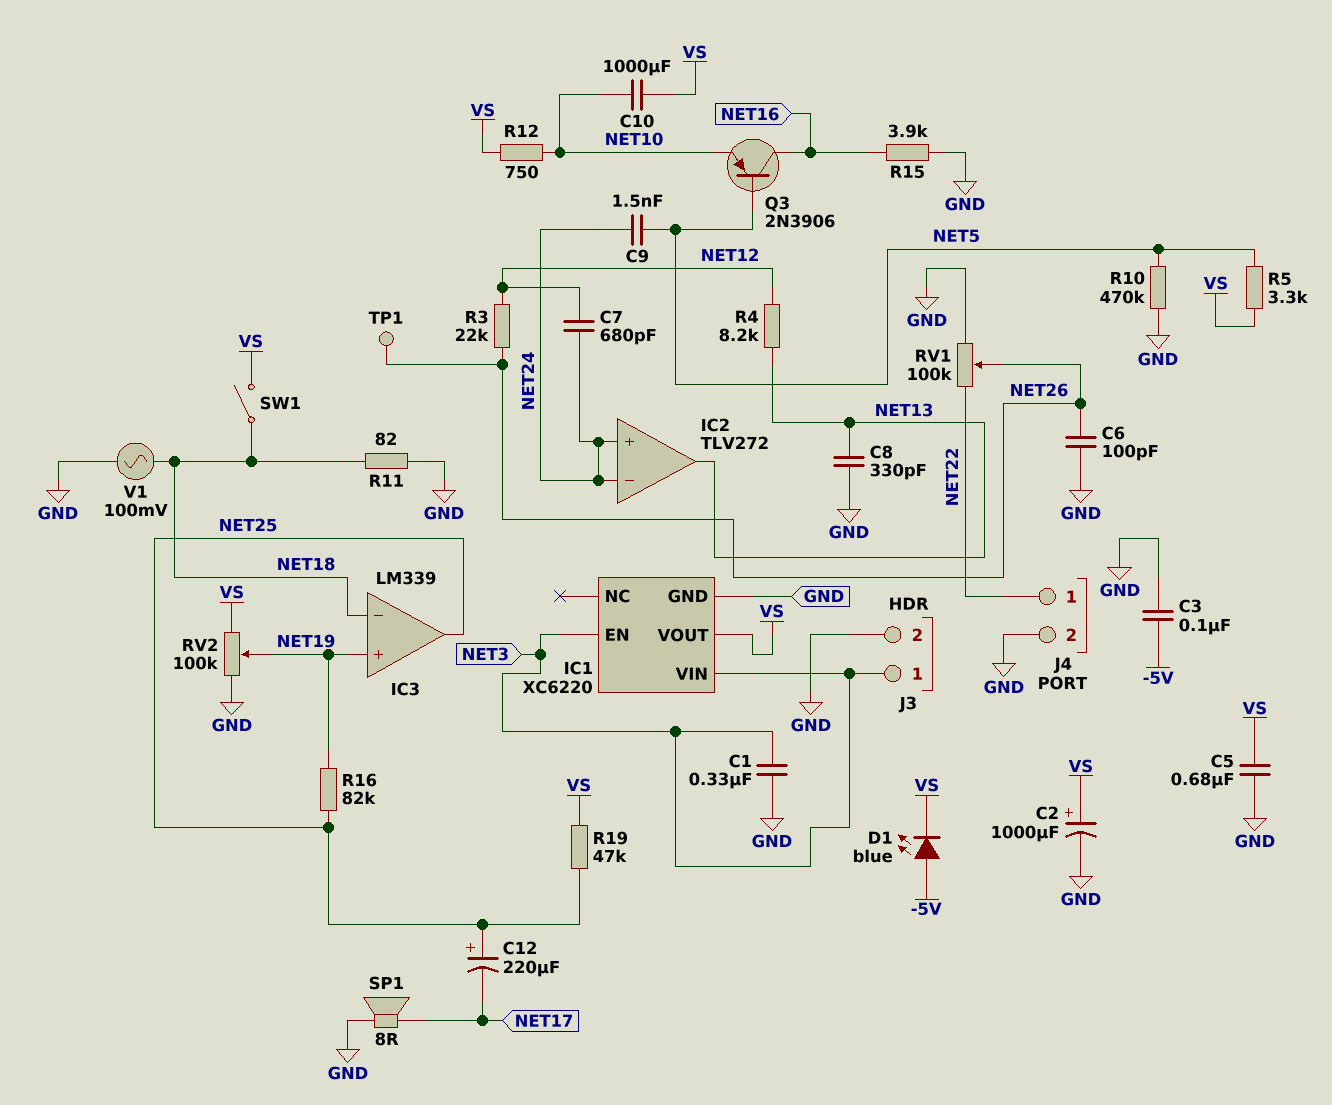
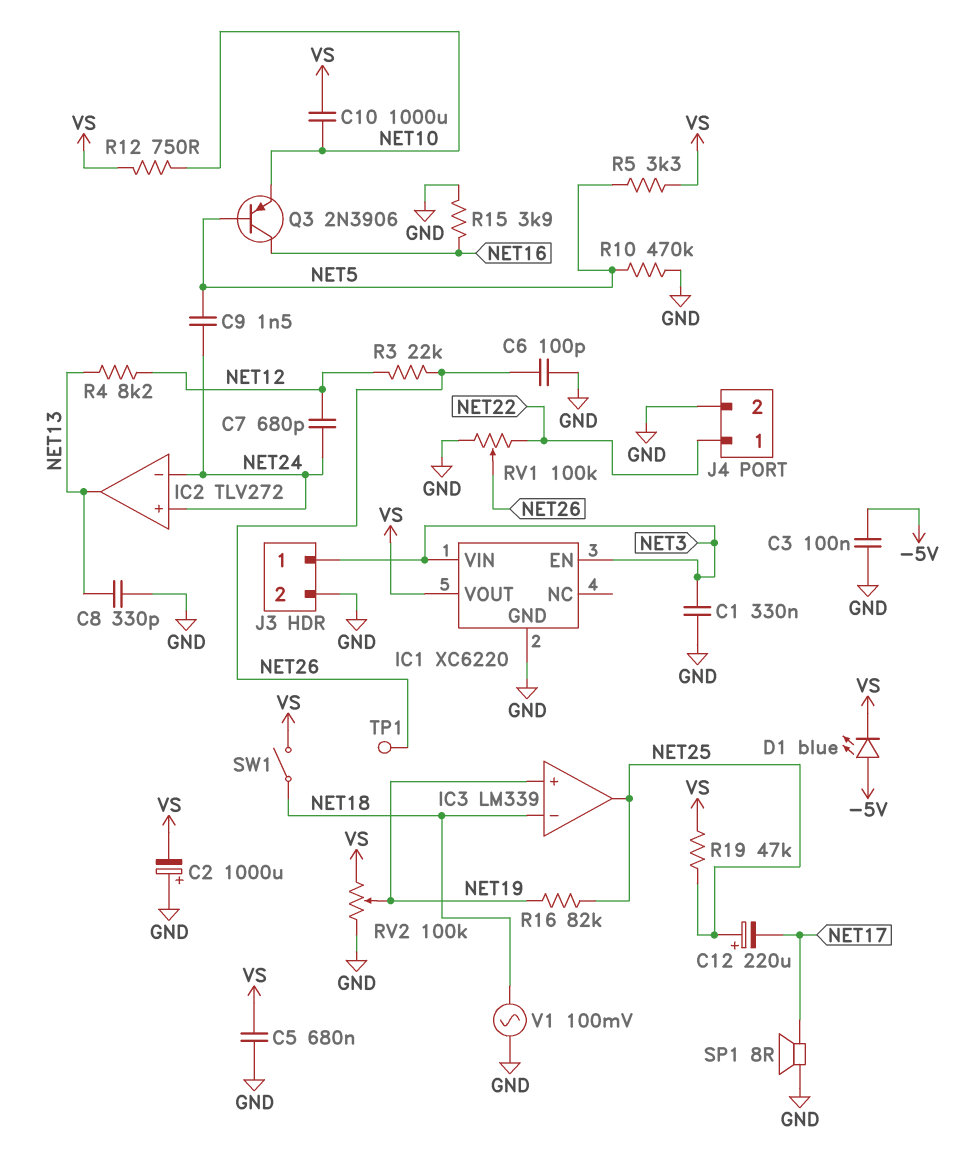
C2: 1000uF (plus VS, minus GND) -> 1000uF (plus GND, minus VS)
R11: 82 (GND, NET18) -> none

